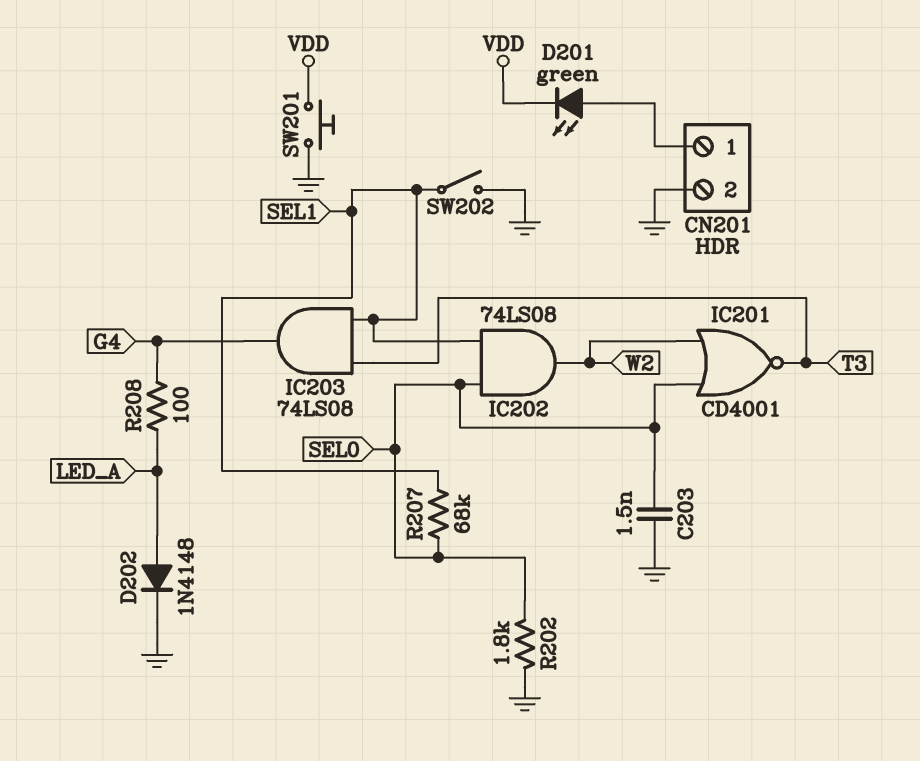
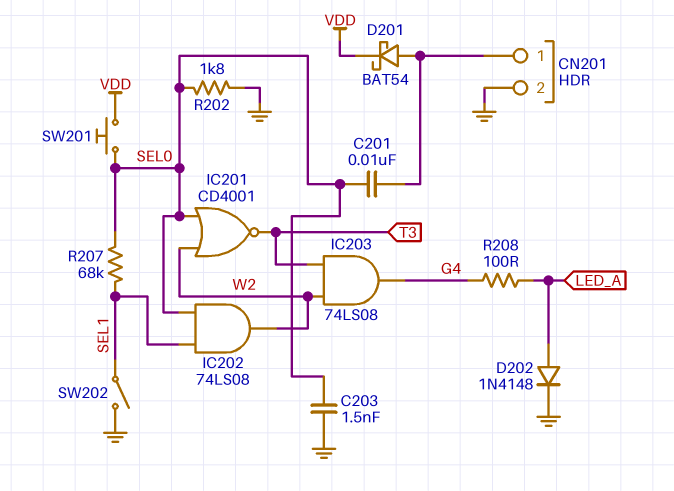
C201: none -> 10nF (CN201/1, SEL0)
D201: LED green (A CN201/1, K VDD) -> schottky BAT54 (A CN201/1, K VDD)
IC203: AND 74LS08 (in SEL1, in T3, out G4) -> AND 74LS08 (in T3, in W2, out G4)
SW201: button (GND, VDD) -> button (SEL0, VDD)

